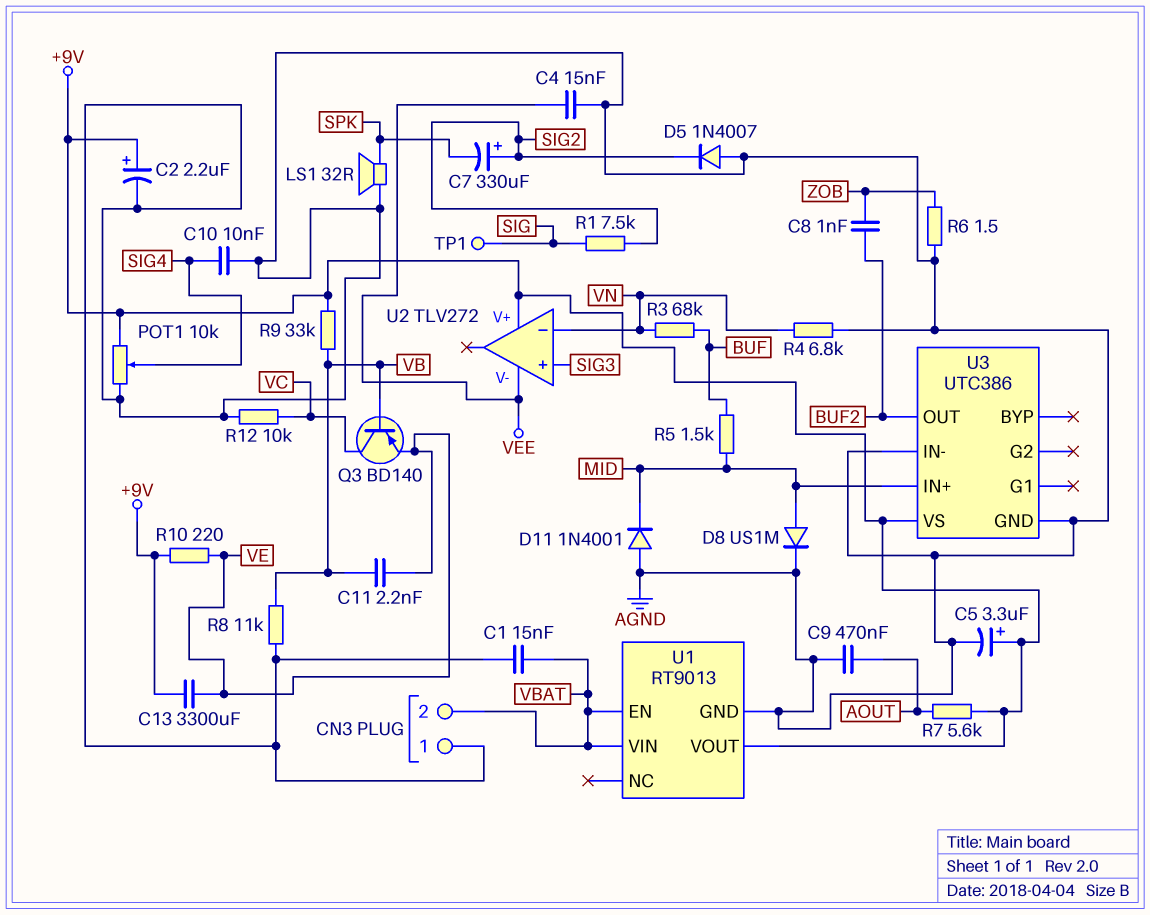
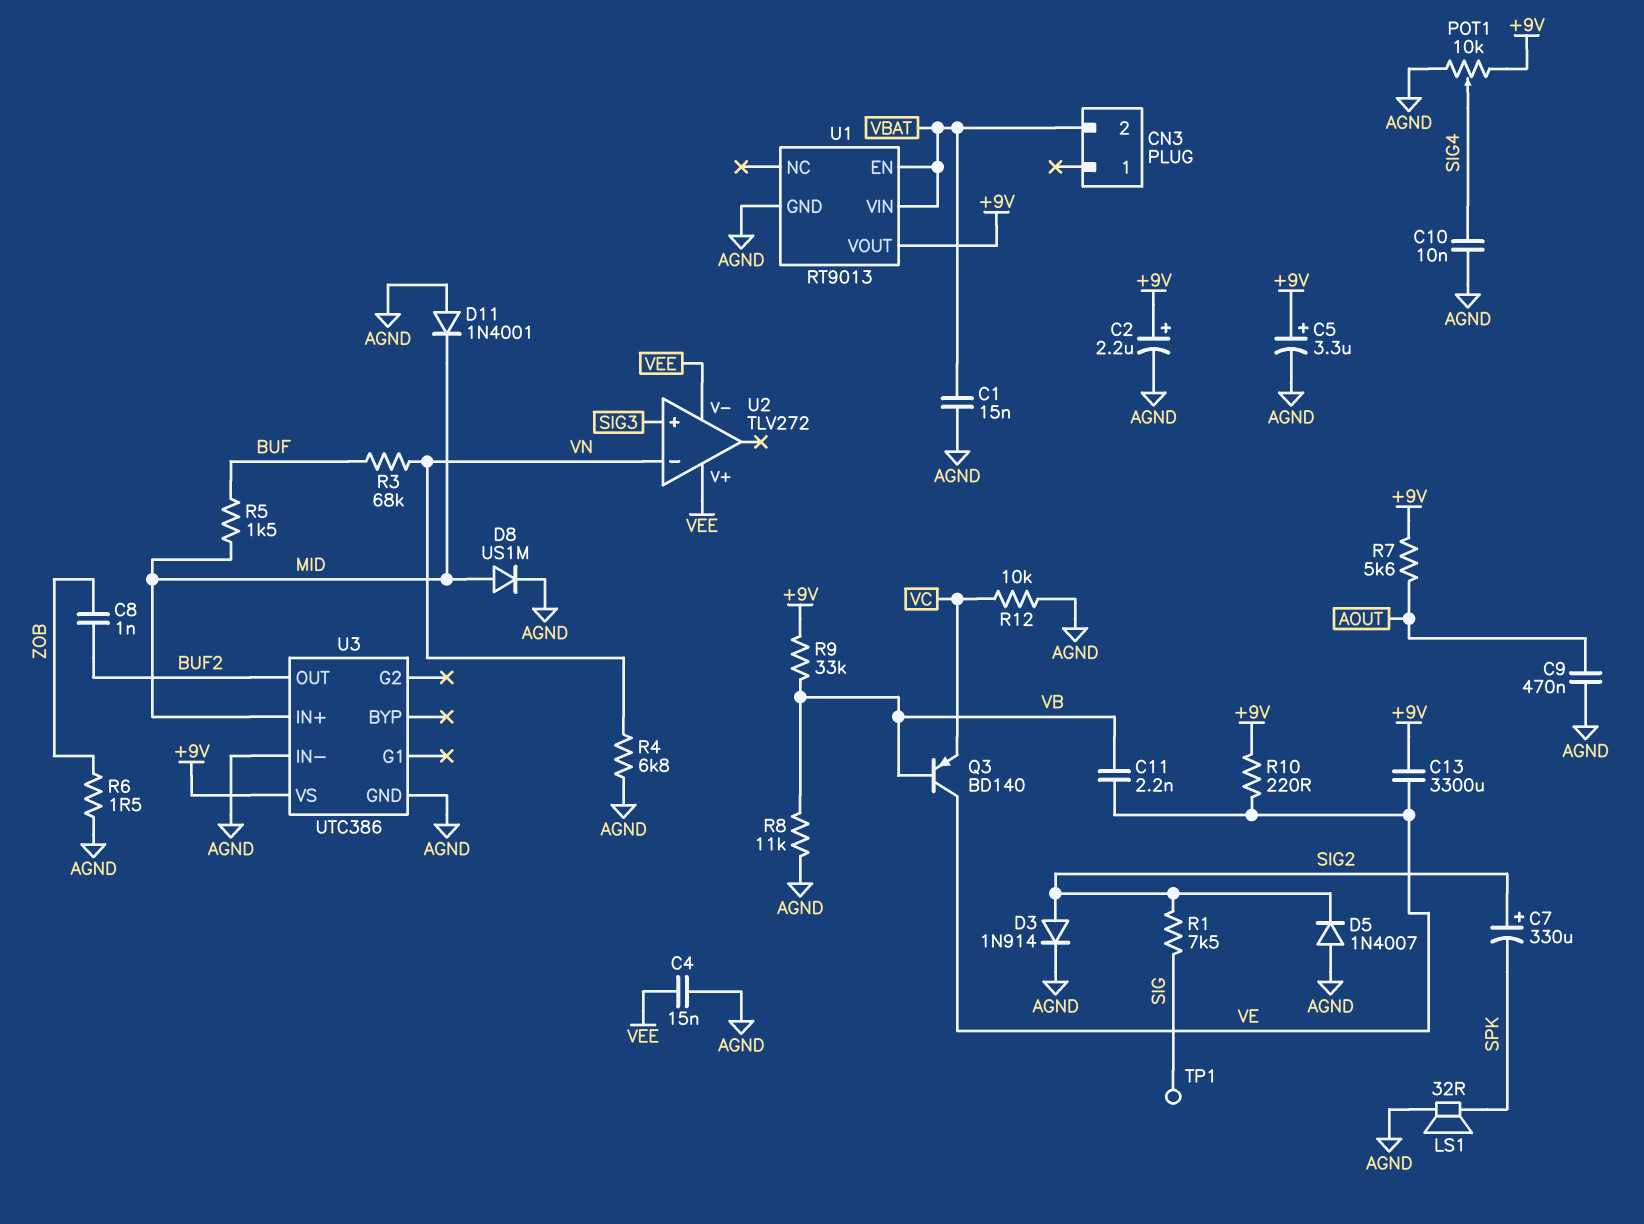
CN3 pin 1: AGND -> none
D3: none -> diode 1N914 (A SIG2, K AGND)
Q3: PNP BD140 (B VB, C VC, E VE) -> PNP BD140 (B VB, C VE, E VC)
U2 pin V+: +9V -> VEE

